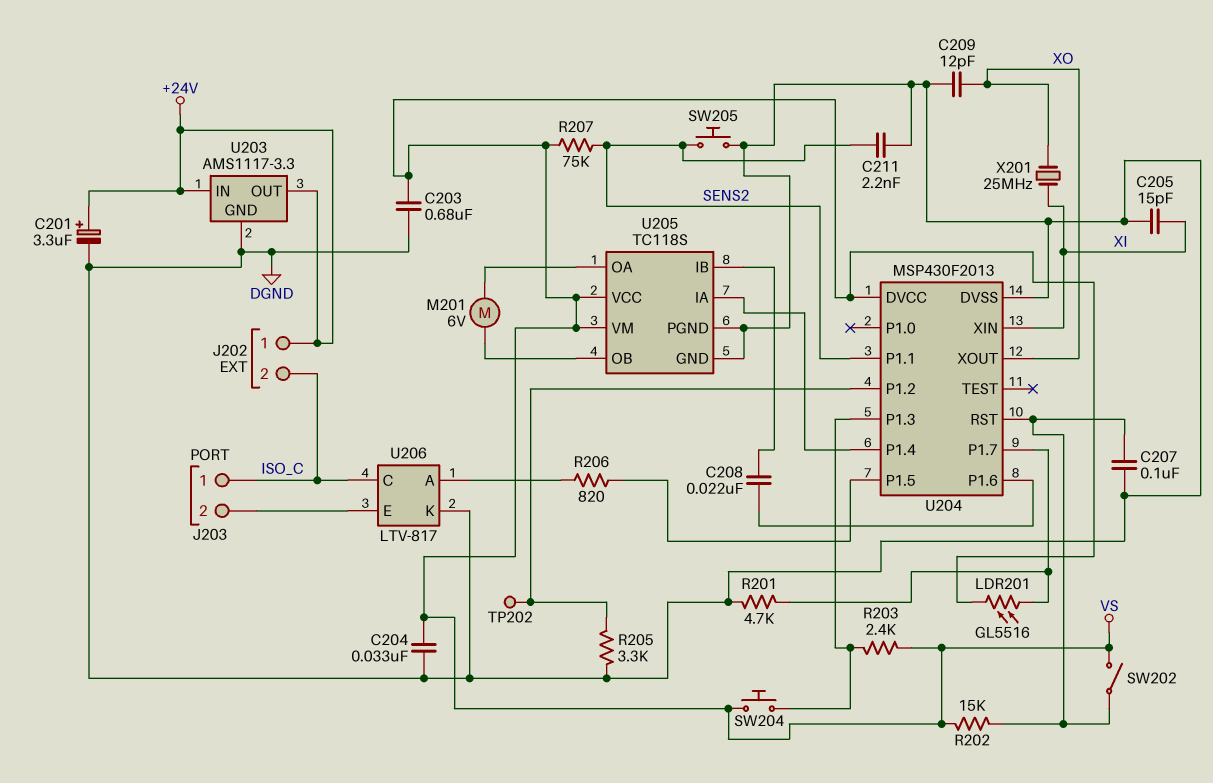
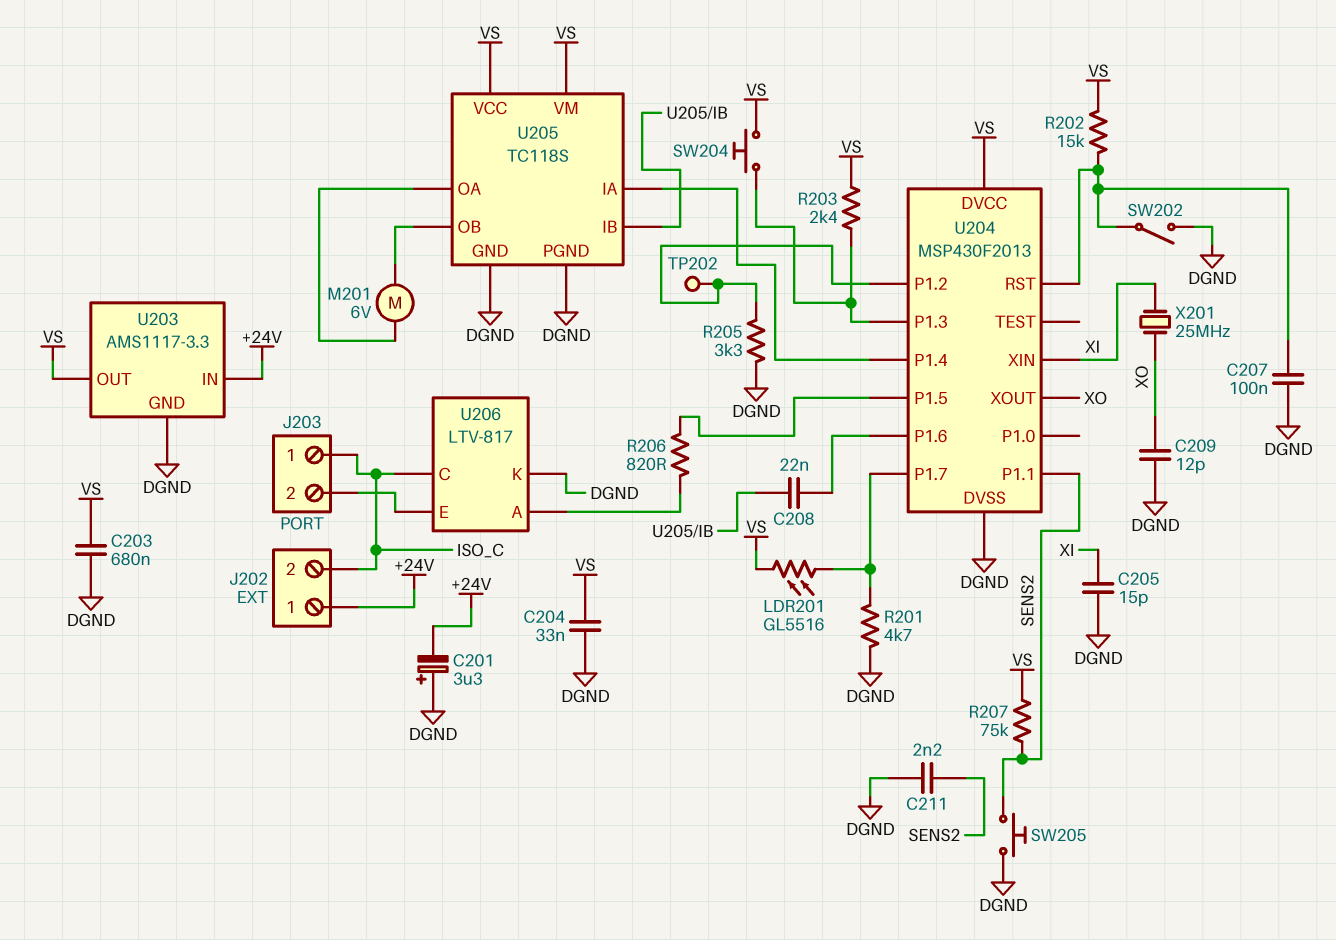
C201: 3.3uF (plus +24V, minus DGND) -> 3.3uF (plus DGND, minus +24V)
SW202: switch (U204/RST, VS) -> switch (DGND, U204/RST)
U203 pin OUT: +24V -> VS

